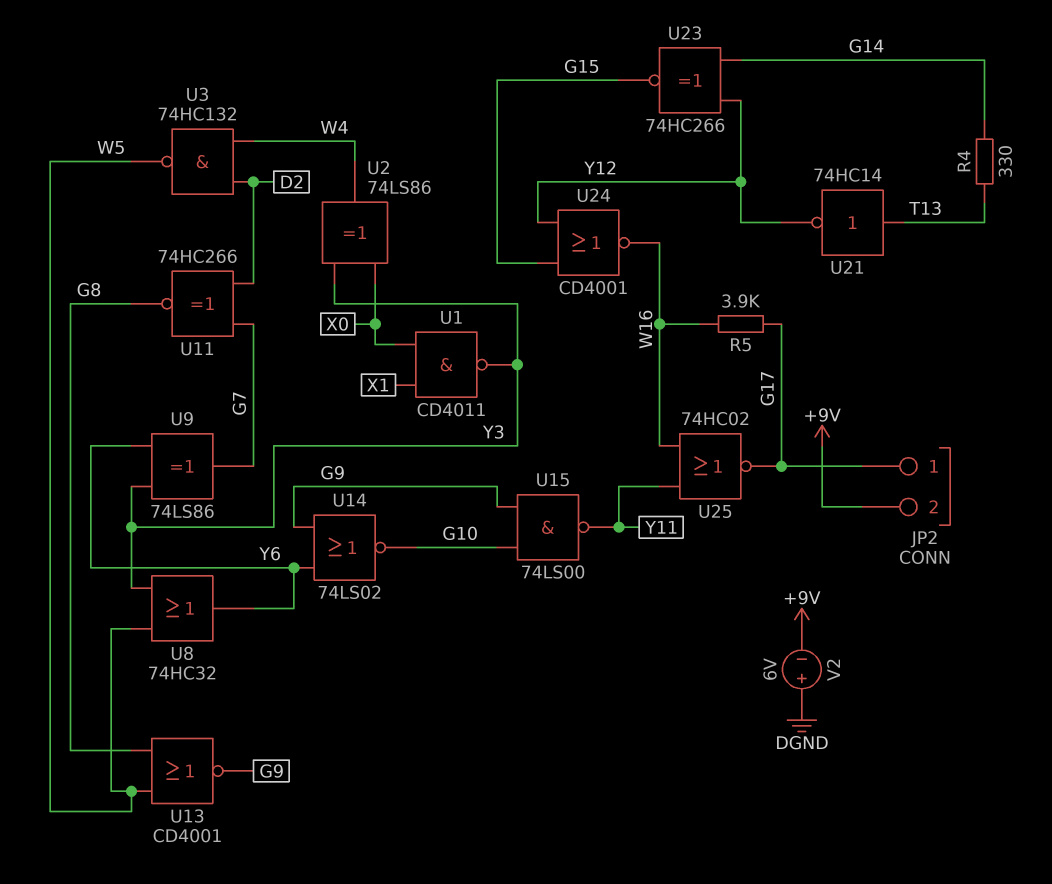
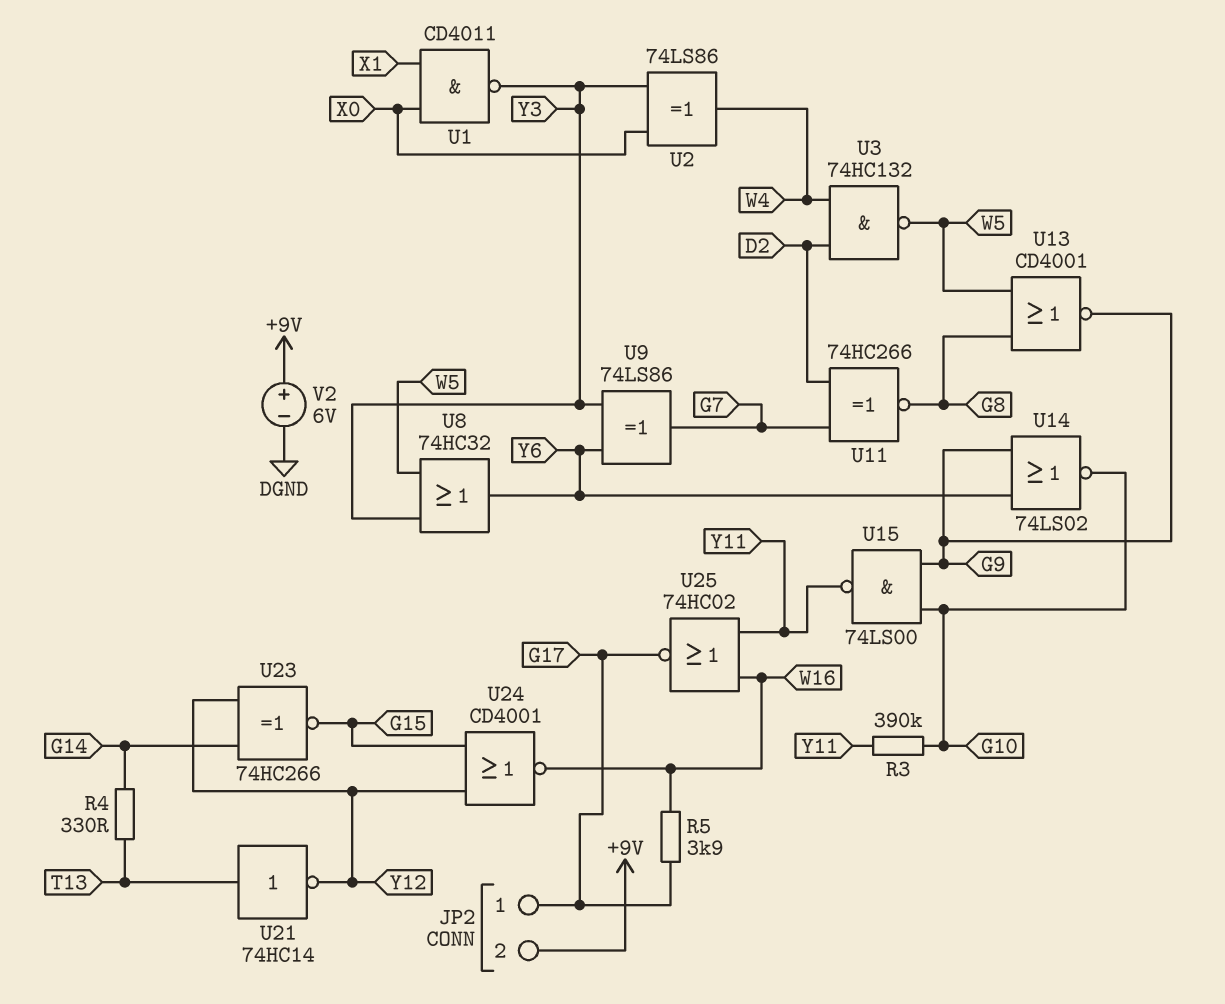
R3: none -> 390k (G10, Y11)
V2: 6V (plus DGND, minus +9V) -> 6V (plus +9V, minus DGND)

